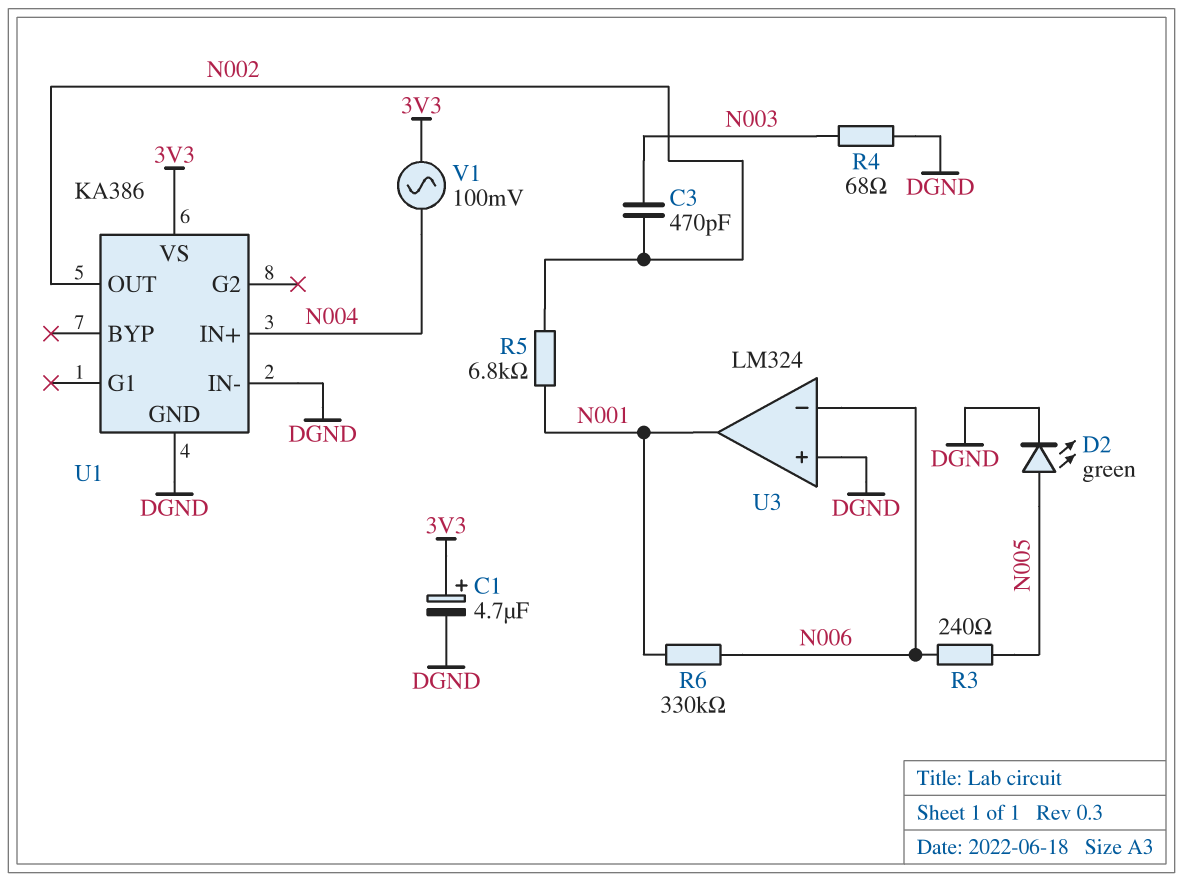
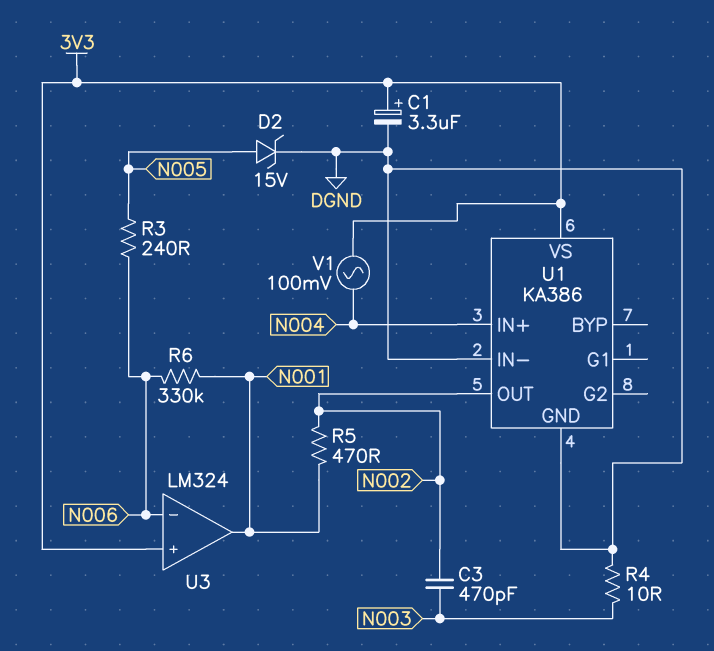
C1: 4.7uF (plus 3V3, minus DGND) -> 3.3uF (plus 3V3, minus DGND)
D2: LED green (A N005, K DGND) -> zener 15V (A N005, K DGND)
R4: 68 (DGND, N003) -> 10 (DGND, N003)
R5: 6.8k (N001, N002) -> 470 (N001, N002)
U3 pin in+: DGND -> 3V3

